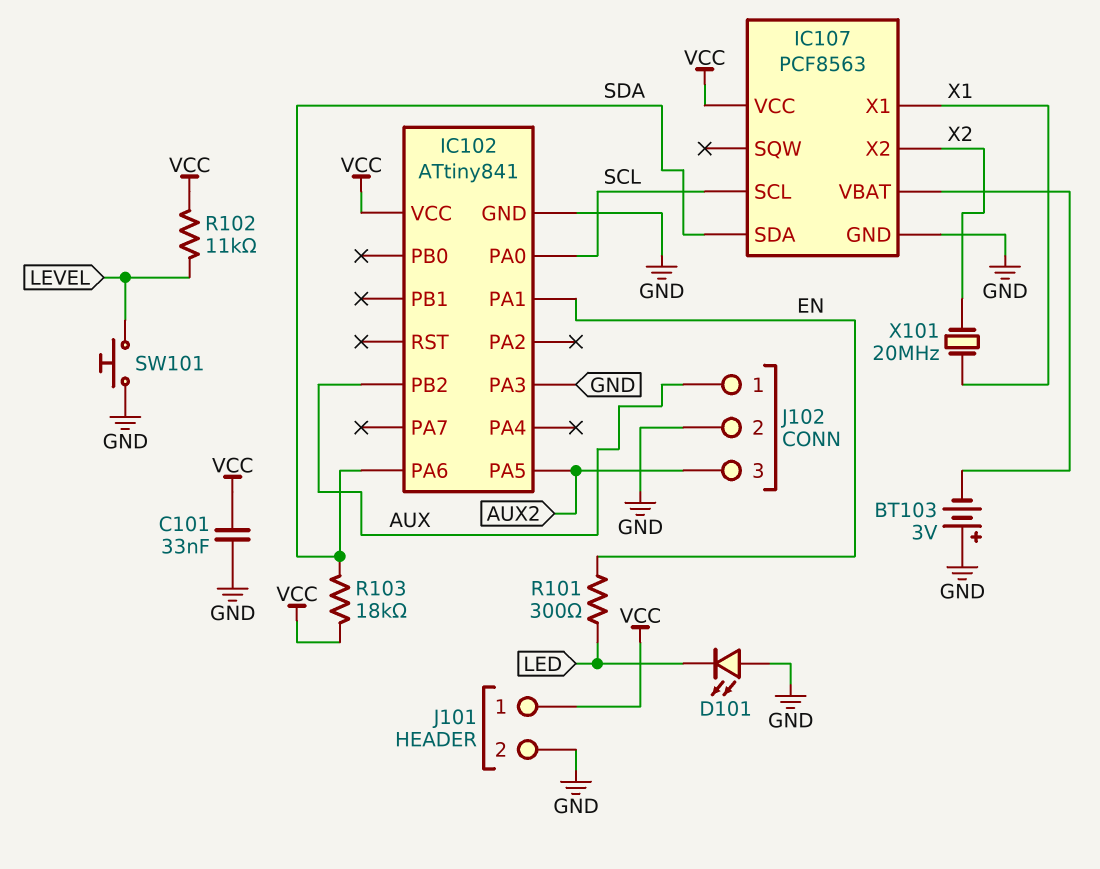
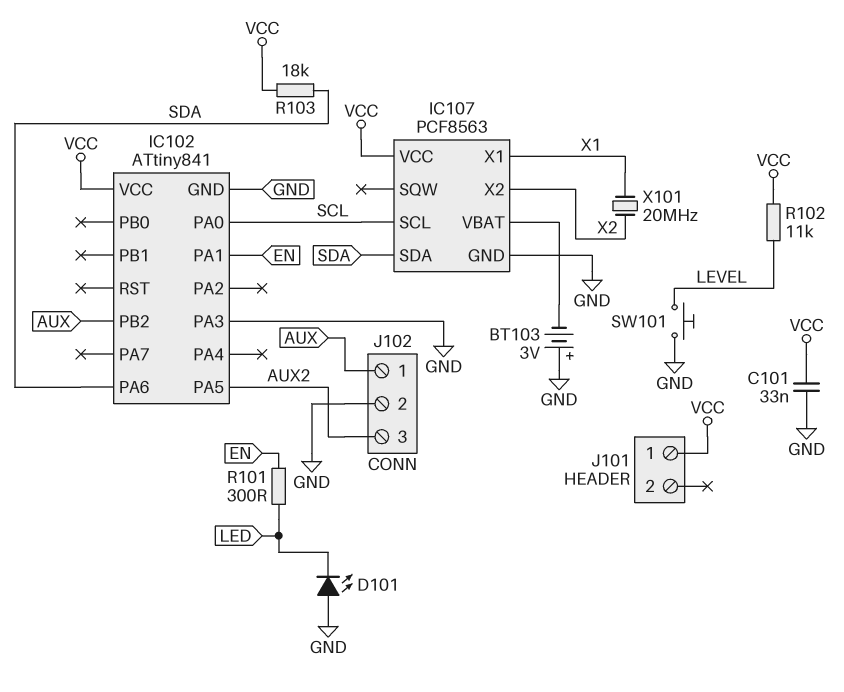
J101 pin 2: GND -> none

